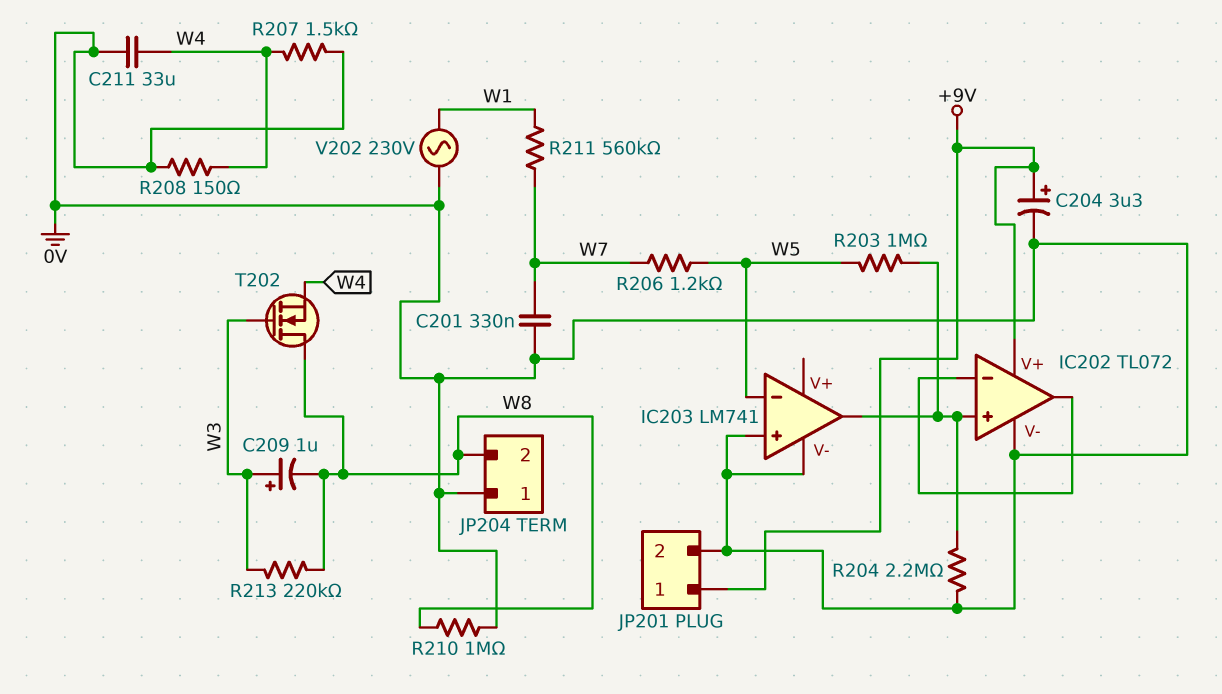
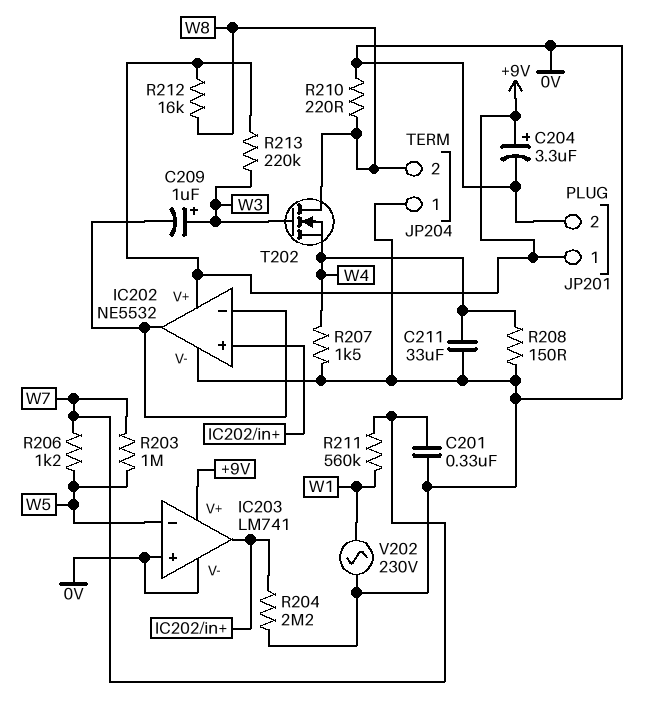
C209: 1uF (plus W3, minus W8) -> 1uF (plus W3, minus IC202/in-)
IC202: TL072 -> NE5532
IC203 pin V+: none -> +9V
R203: 1M (IC202/in+, W5) -> 1M (W5, W7)
R210: 1M (0V, W8) -> 220 (0V, W8)
R212: none -> 16k (+9V, W8)
R213: 220k (W3, W8) -> 220k (+9V, W3)

